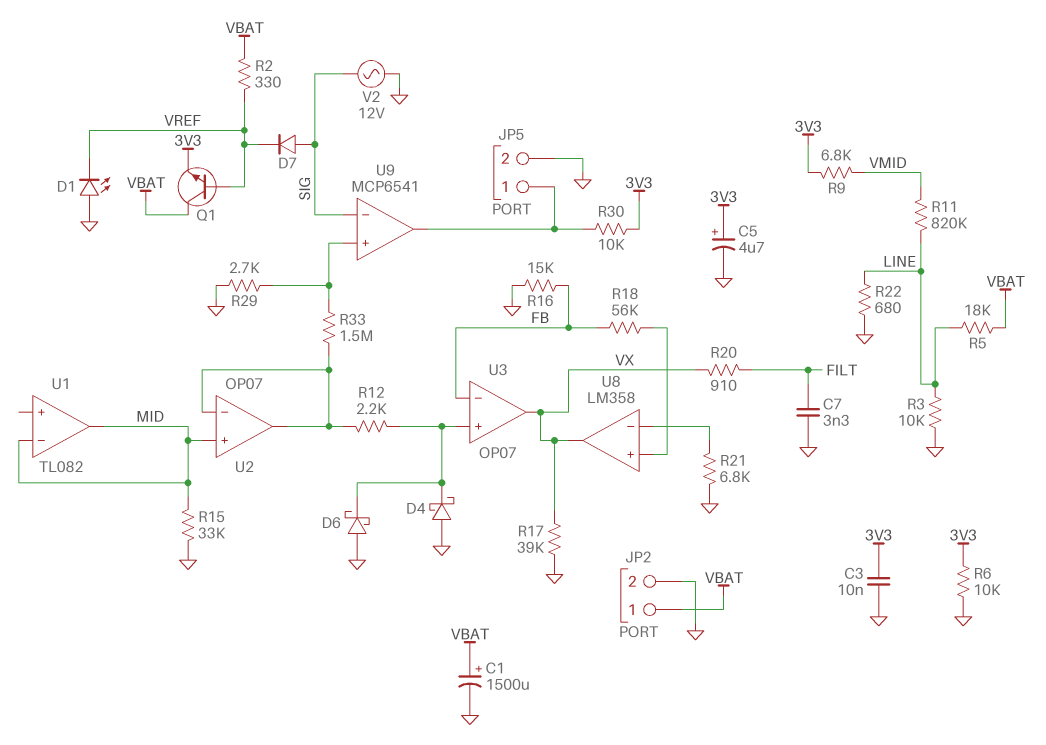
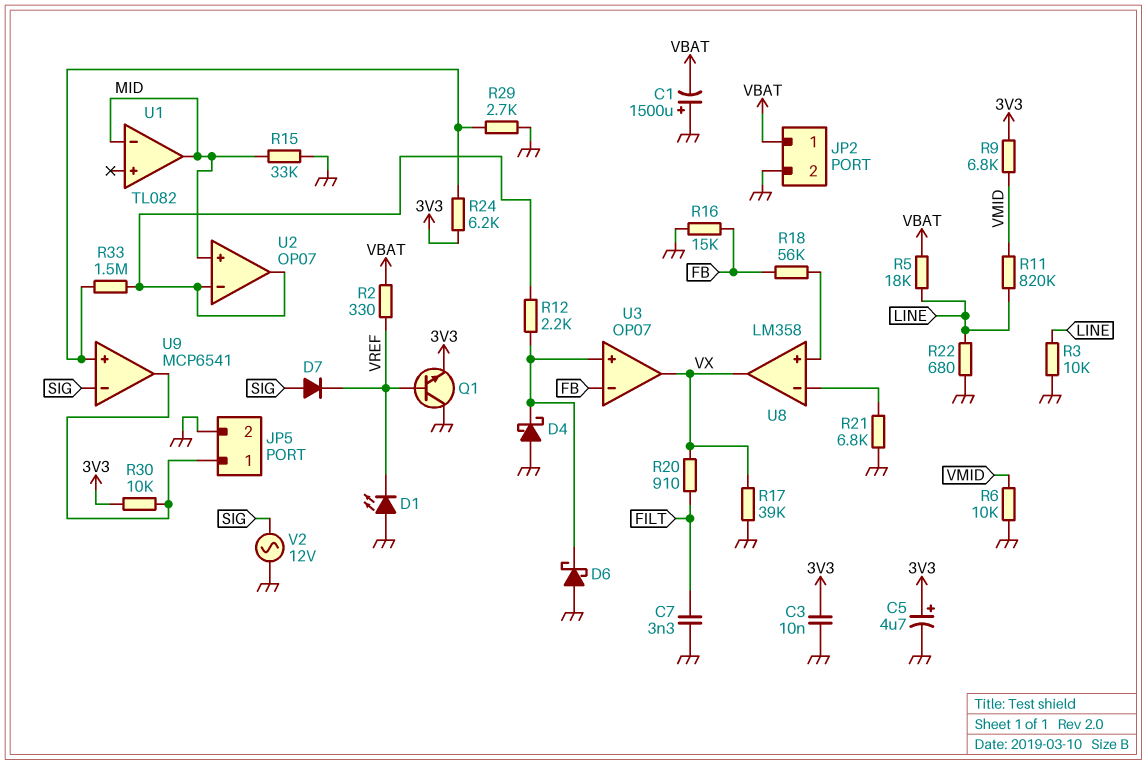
C1: 1500uF (plus VBAT, minus GND) -> 1500uF (plus GND, minus VBAT)
Q1: NPN (B VREF, C VBAT, E 3V3) -> NPN (B VREF, C GND, E 3V3)
R6: 10k (3V3, GND) -> 10k (GND, VMID)
R24: none -> 6.2k (3V3, U9/in+)

